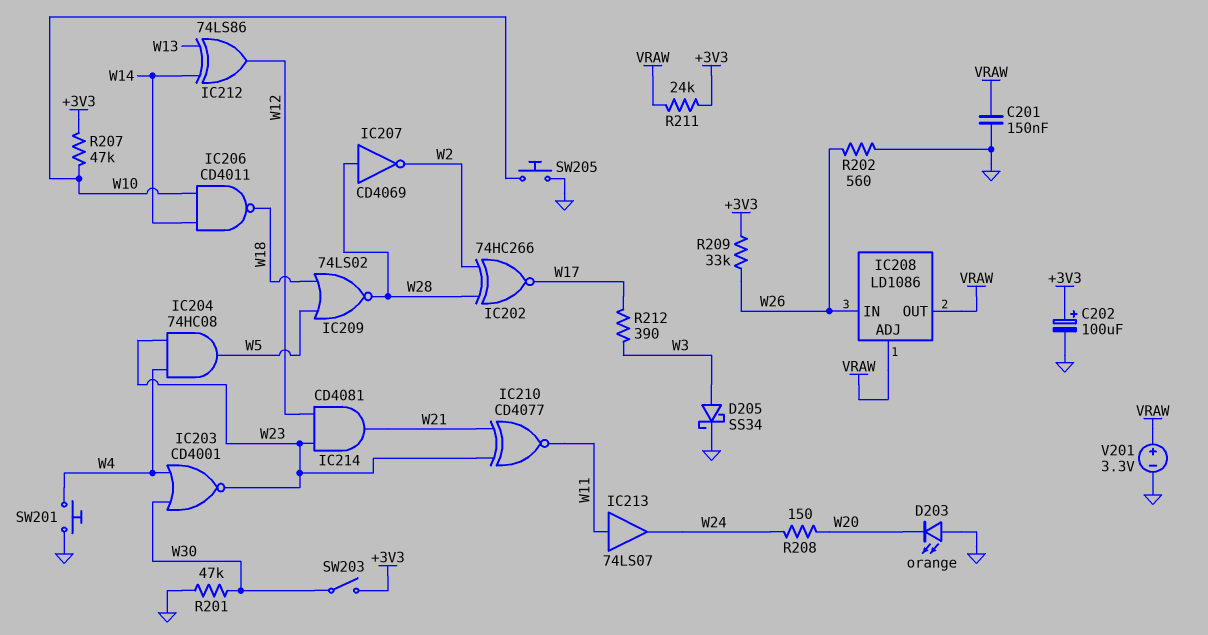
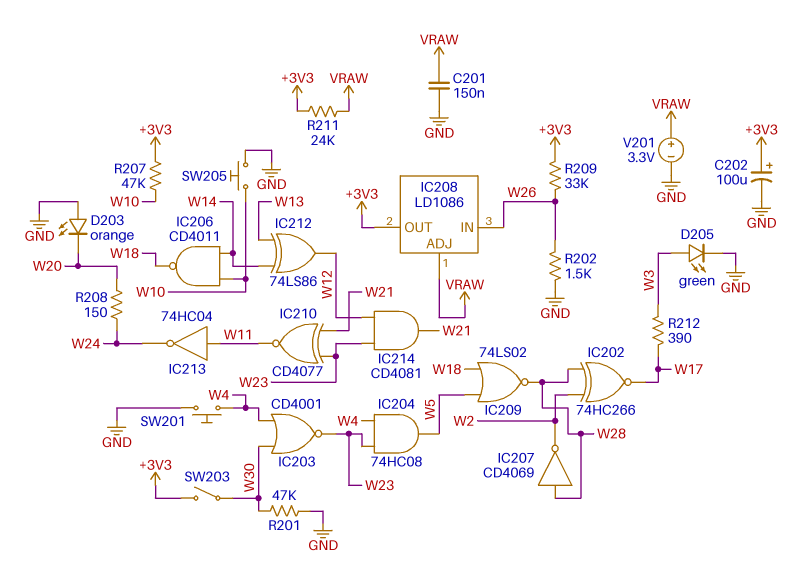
D205: schottky SS34 (A W3, K GND) -> LED green (A W3, K GND)
IC208 pin OUT: VRAW -> +3V3
IC213: buffer 74LS07 (in W11, out W24) -> NOT 74HC04 (in W11, out W24)
R202: 560 (GND, W26) -> 1.5k (GND, W26)

